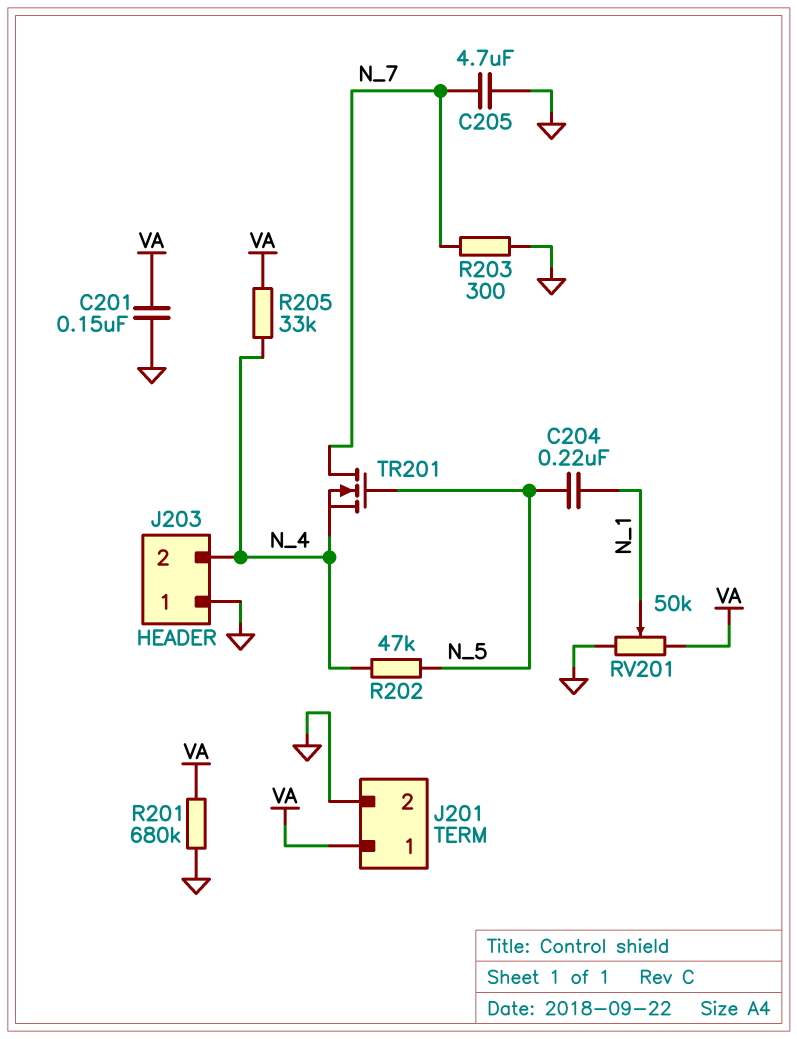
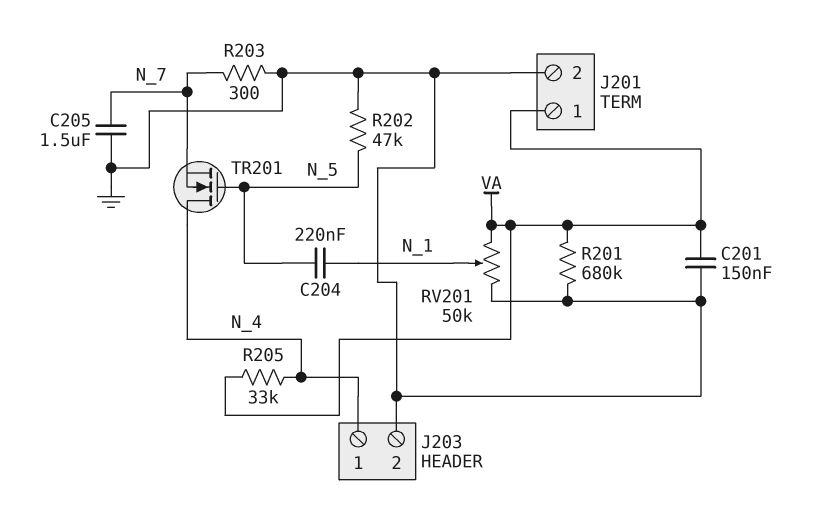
C205: 4.7uF (GND, N_7) -> 1.5uF (GND, N_7)
J203 pin 1: GND -> N_4
J203 pin 2: N_4 -> GND
R202: 47k (N_4, N_5) -> 47k (GND, N_5)
TR201: NMOS (G N_5, D N_7, S N_4) -> NMOS (G N_5, D N_4, S N_7)

